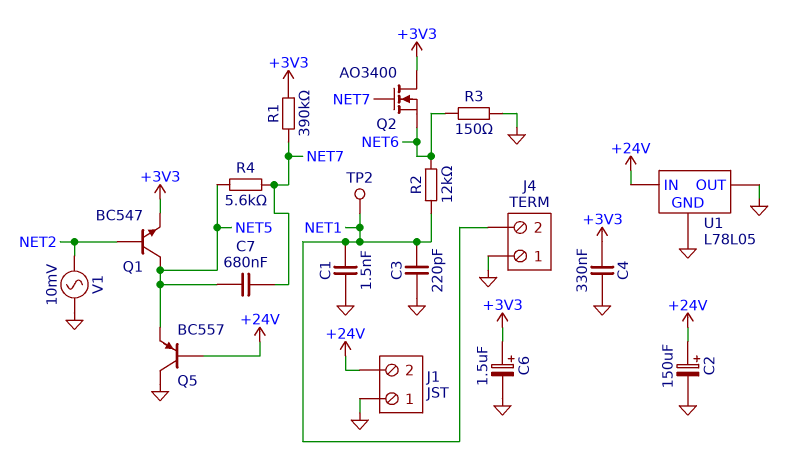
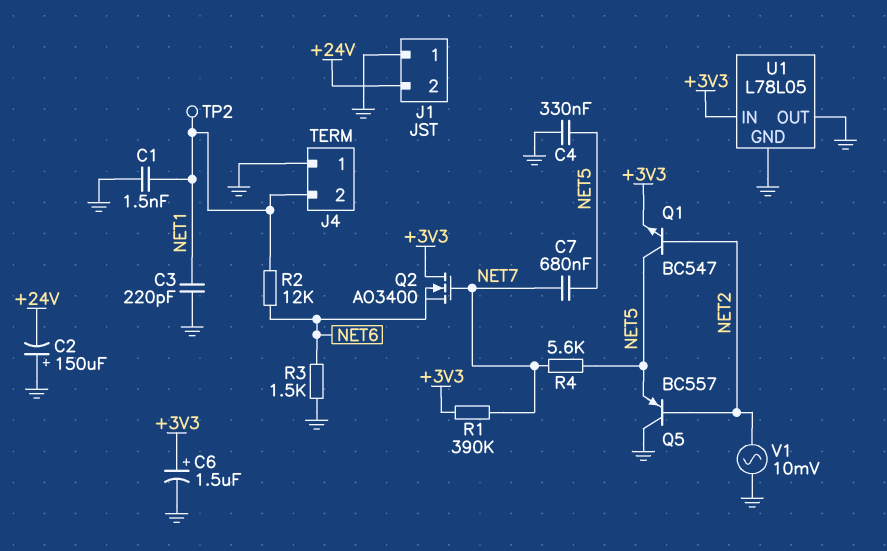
C2: 150uF (plus +24V, minus GND) -> 150uF (plus GND, minus +24V)
C4: 330nF (+3V3, GND) -> 330nF (GND, NET5)
Q5: PNP BC557 (B +24V, C GND, E NET5) -> PNP BC557 (B NET2, C GND, E NET5)
R3: 150 (GND, NET6) -> 1.5k (GND, NET6)
U1 pin IN: +24V -> +3V3

